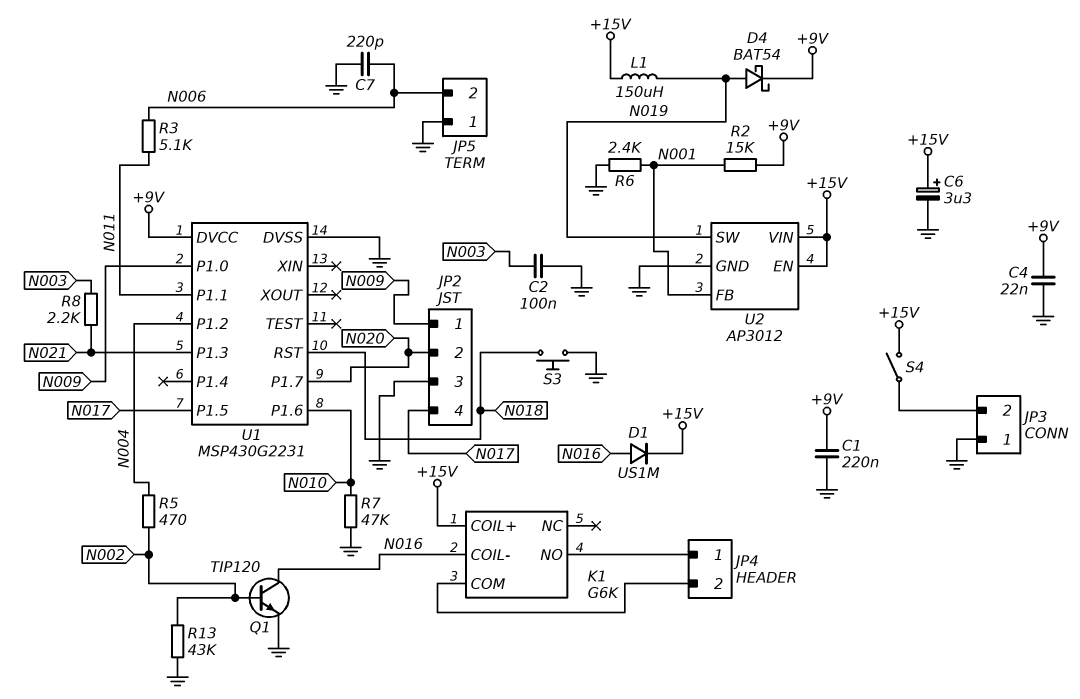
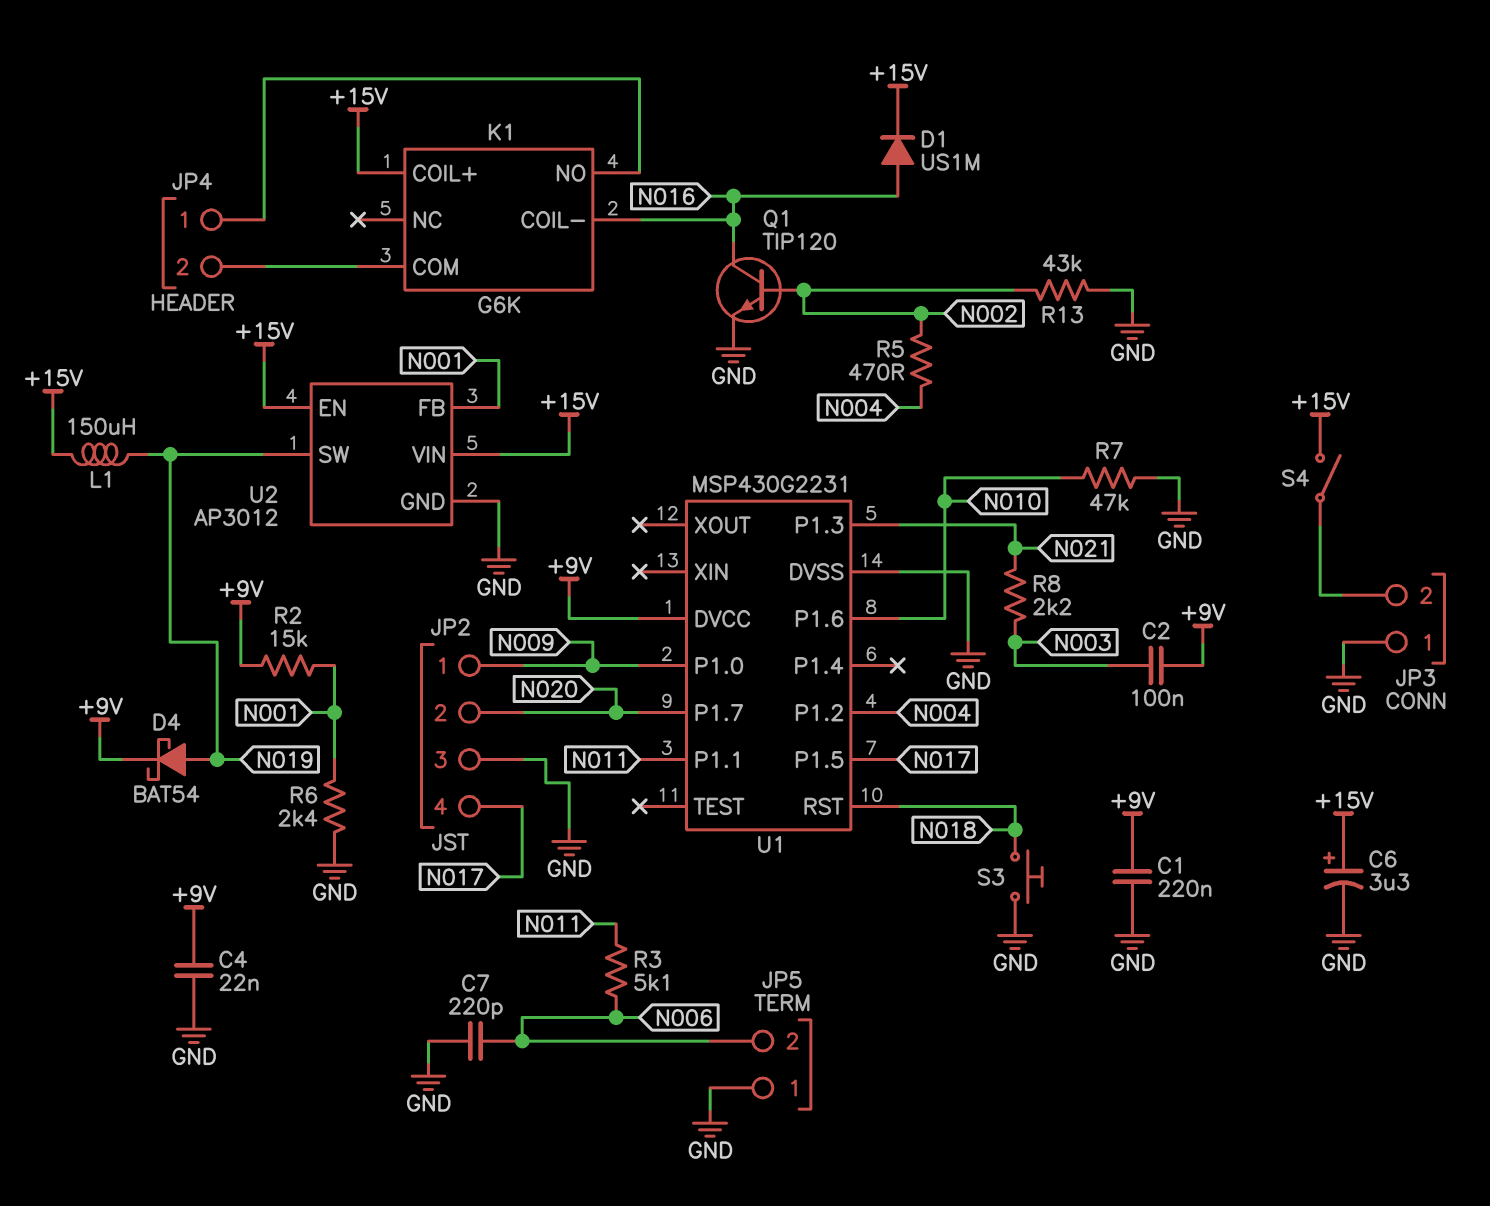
C2: 100nF (GND, N003) -> 100nF (+9V, N003)

